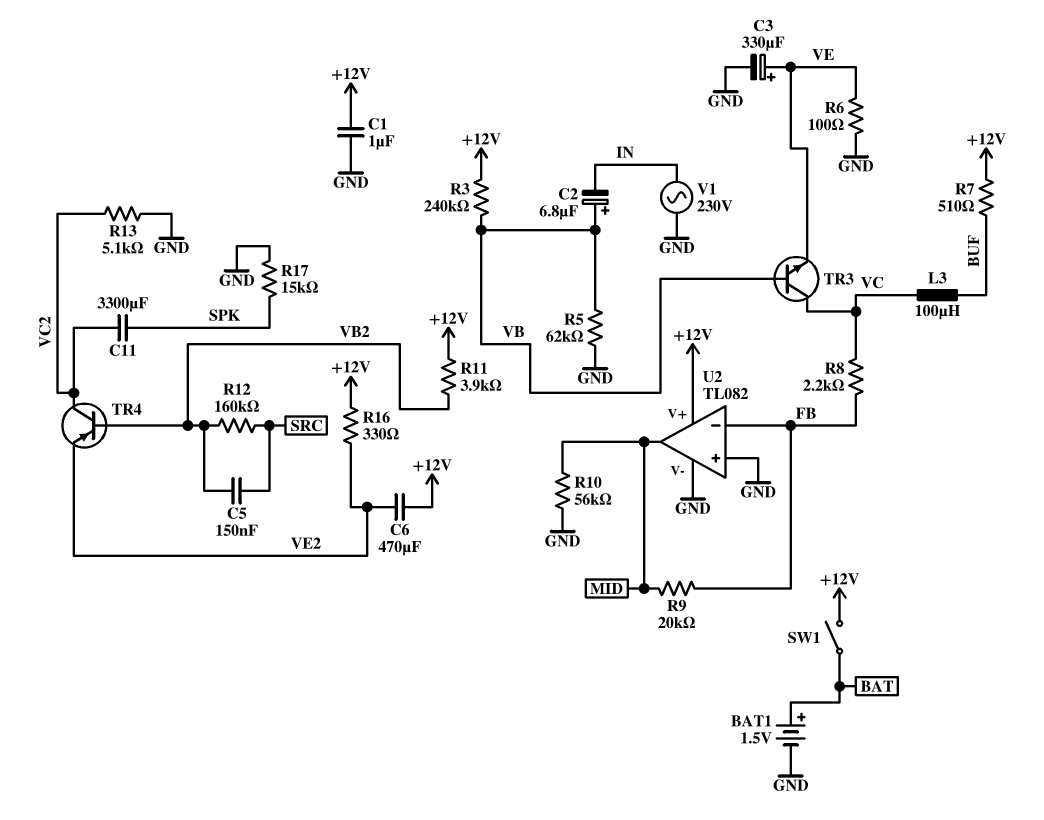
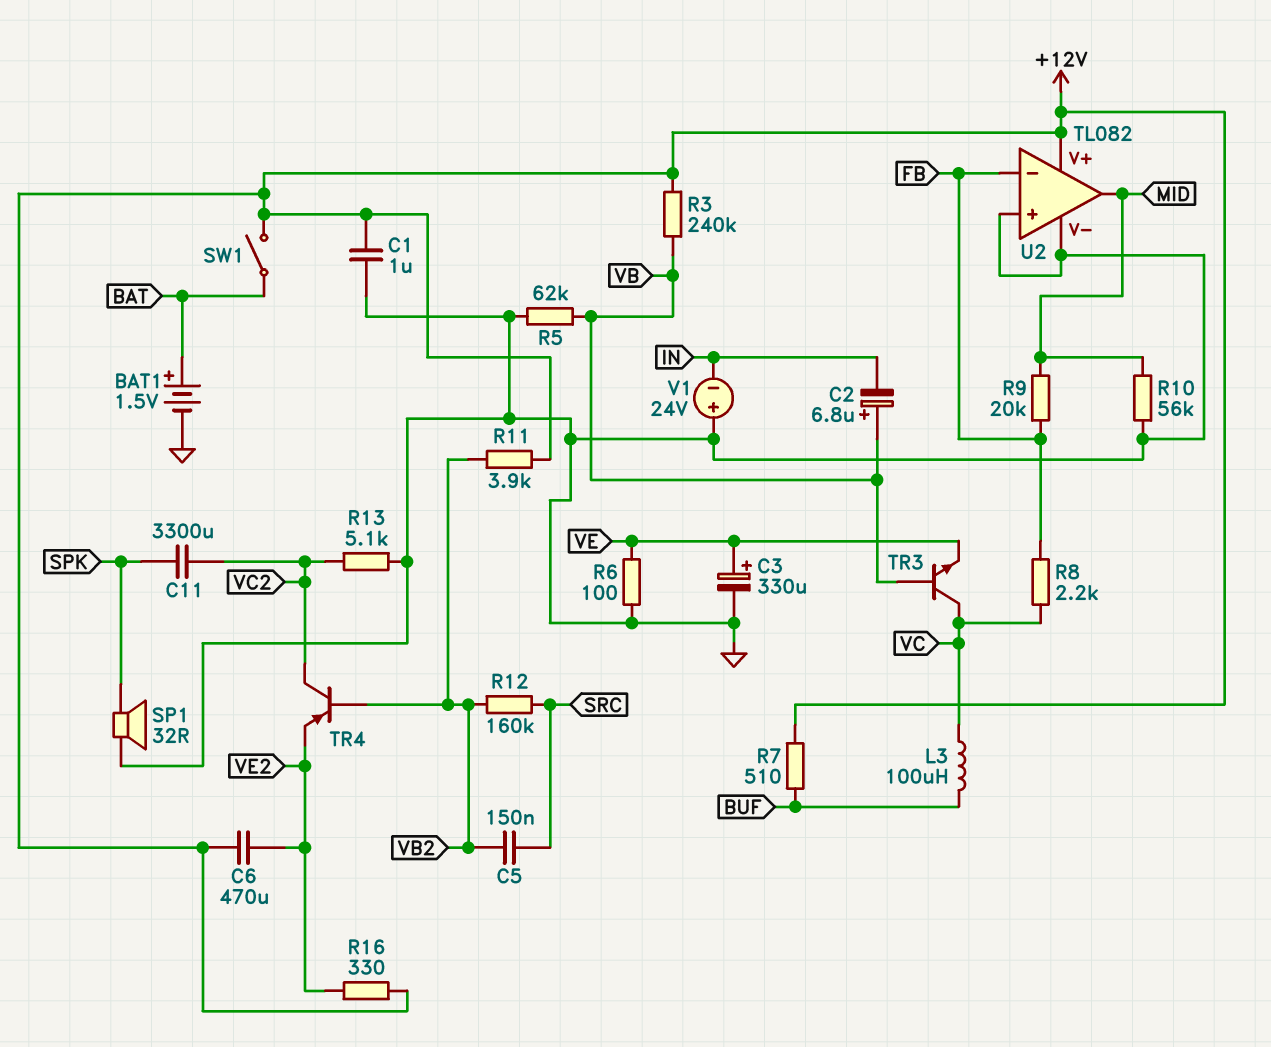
R17: 15k (GND, SPK) -> none
SP1: none -> speaker 32R (GND, SPK)
V1: AC 230V (GND, IN) -> 24V (plus GND, minus IN)

